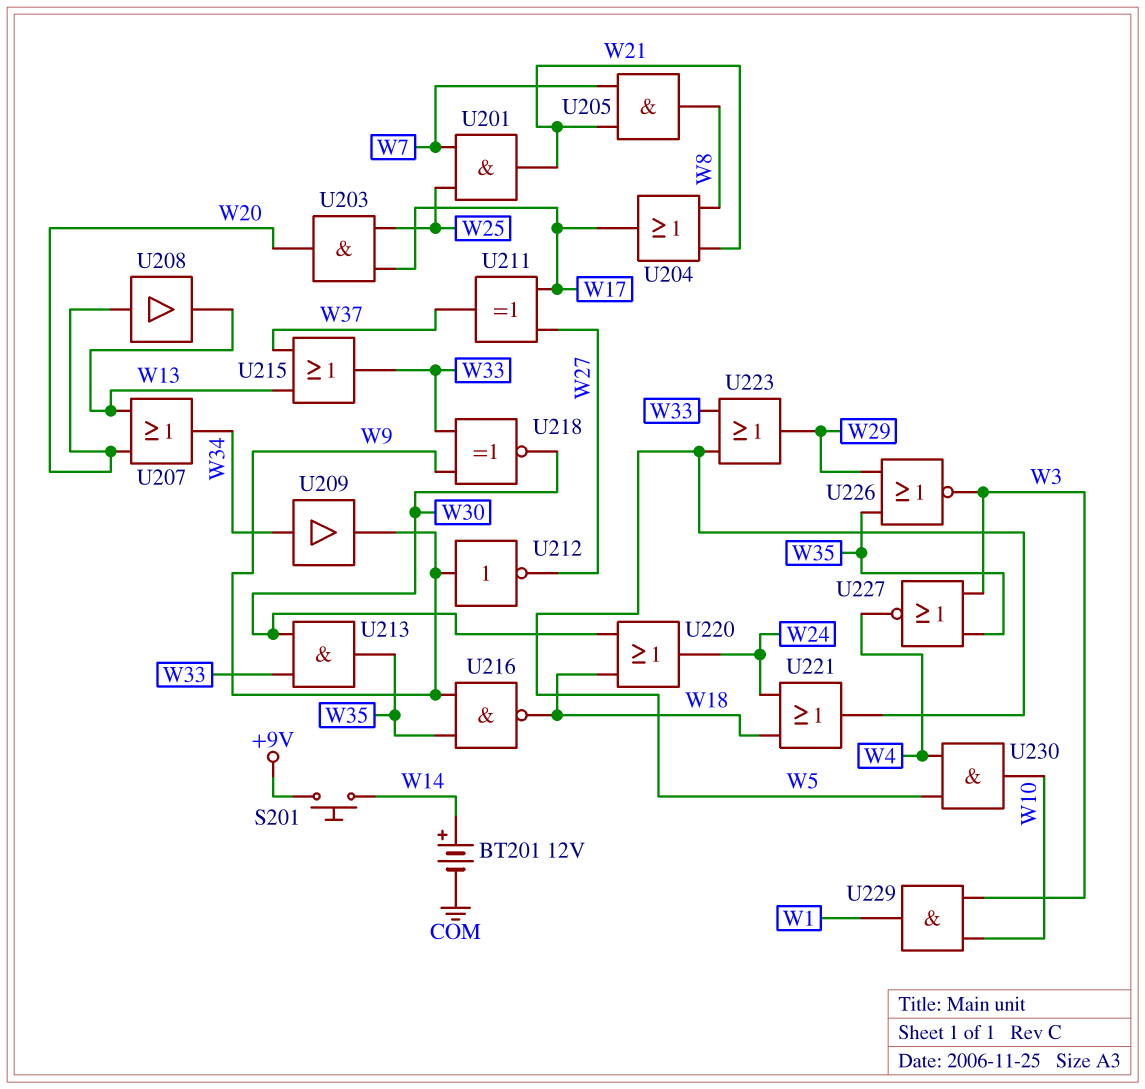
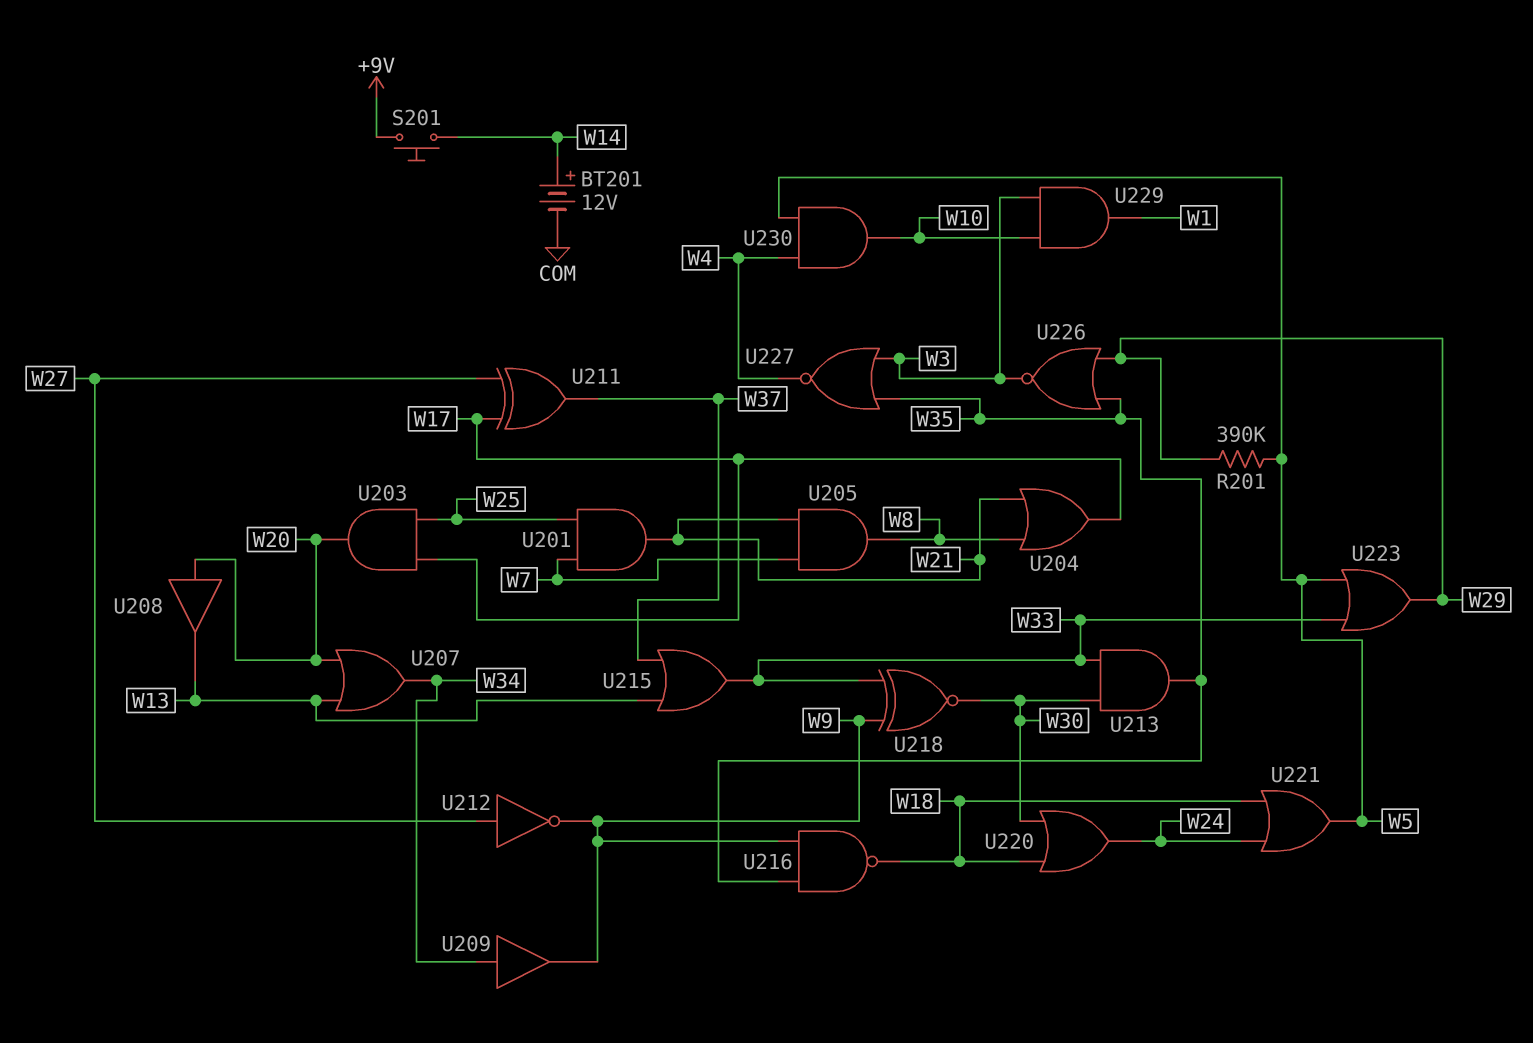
R201: none -> 390k (W5, W29)
U212: NOT (in W9, out W27) -> NOT (in W27, out W9)

